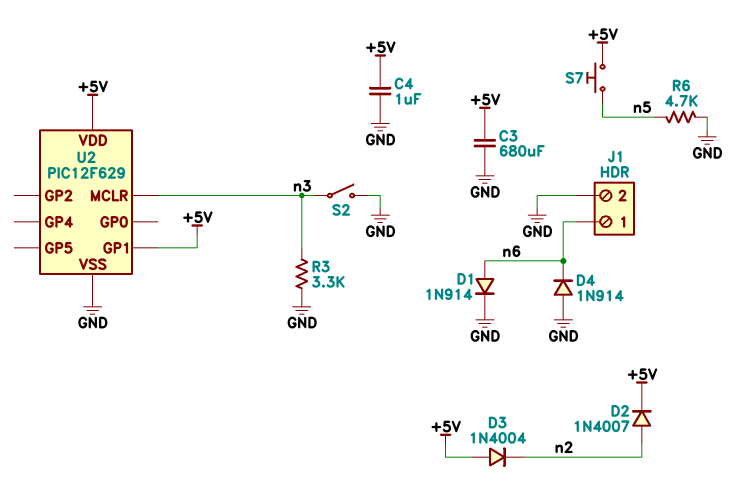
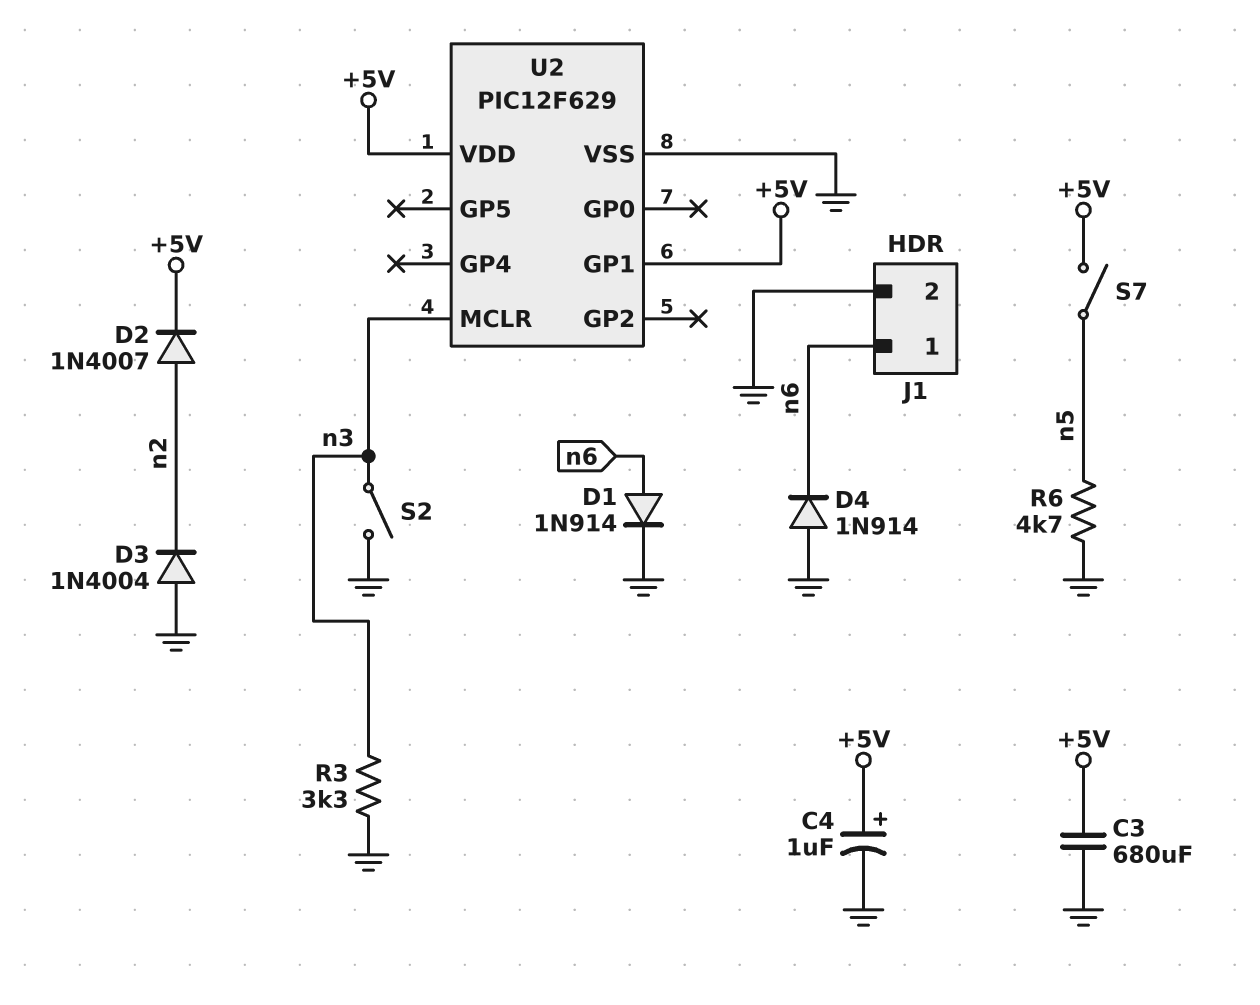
C4: 1uF (+5V, GND) -> 1uF (plus +5V, minus GND)
D3: diode 1N4004 (A +5V, K n2) -> diode 1N4004 (A GND, K n2)
S7: button (+5V, n5) -> switch (+5V, n5)

